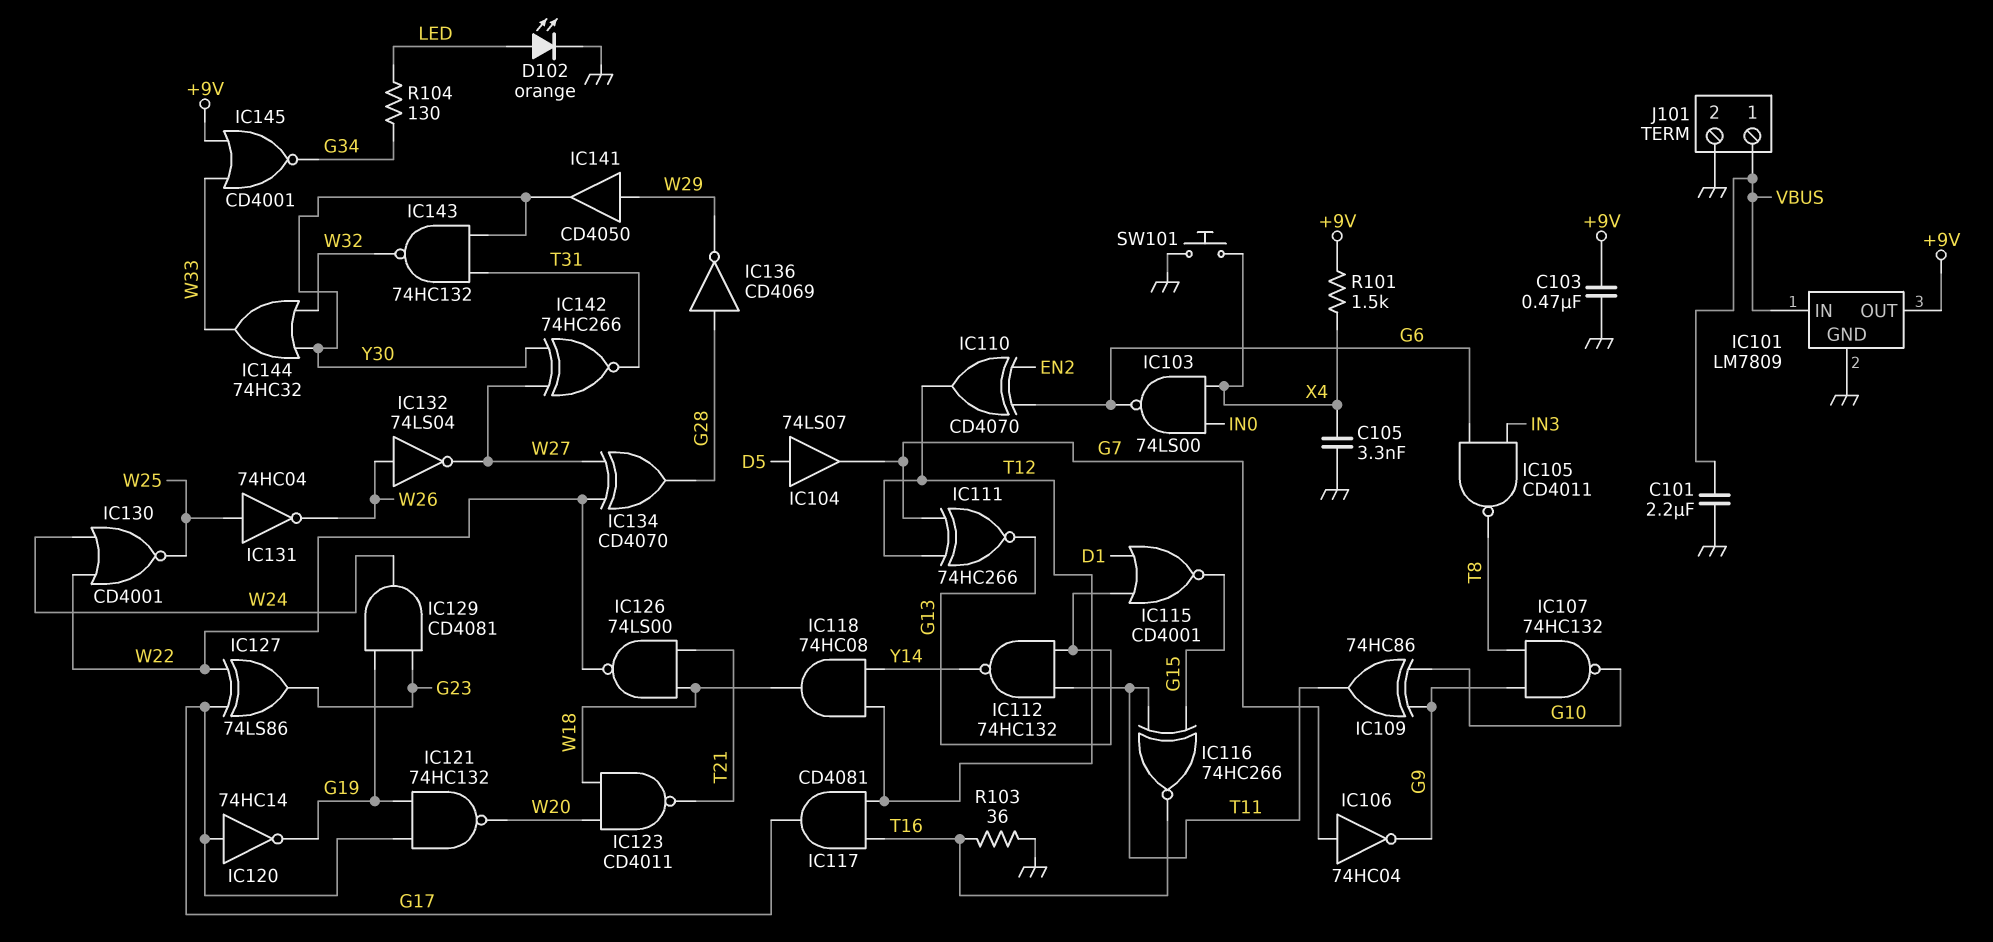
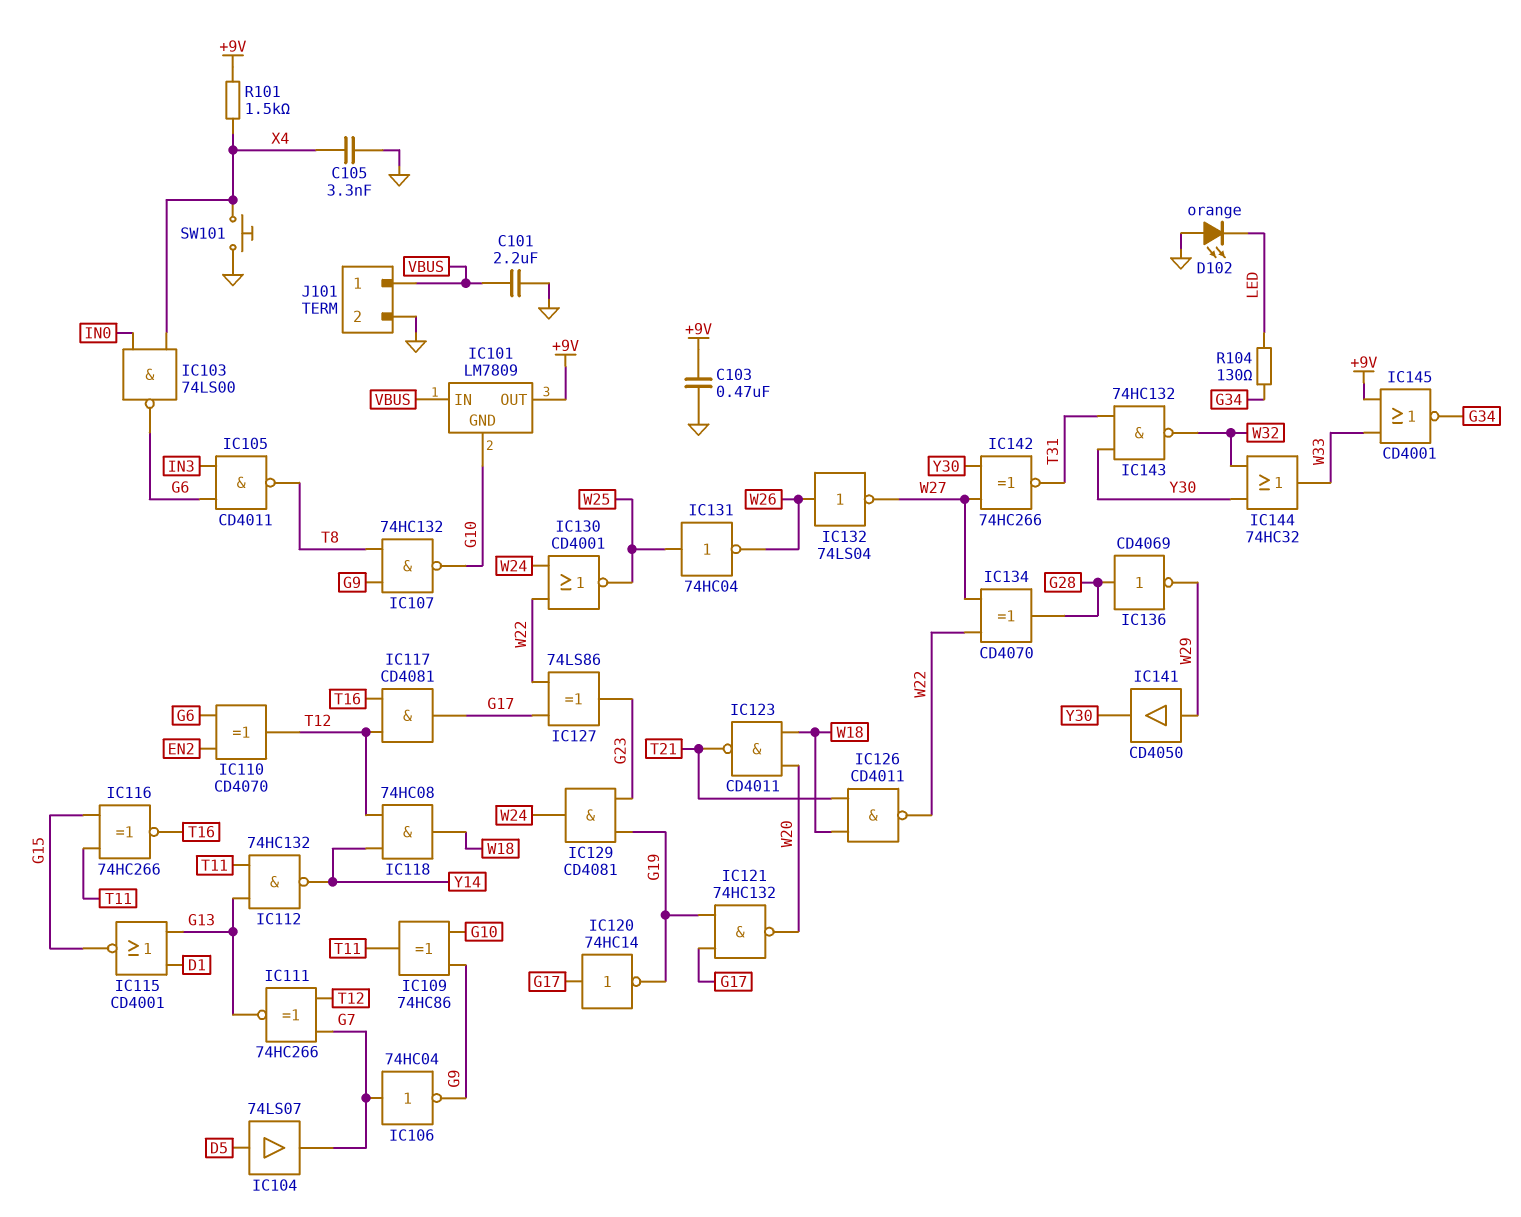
D102: LED orange (A LED, K GND) -> LED orange (A GND, K LED)
IC101 pin GND: GND -> G10
IC126: NAND 74LS00 (in T21, in W18, out W22) -> NAND CD4011 (in T21, in W18, out W22)
R103: 36 (GND, T16) -> none

